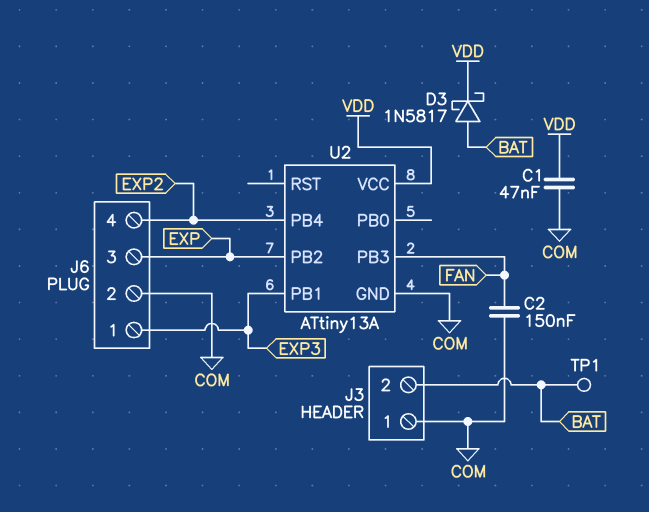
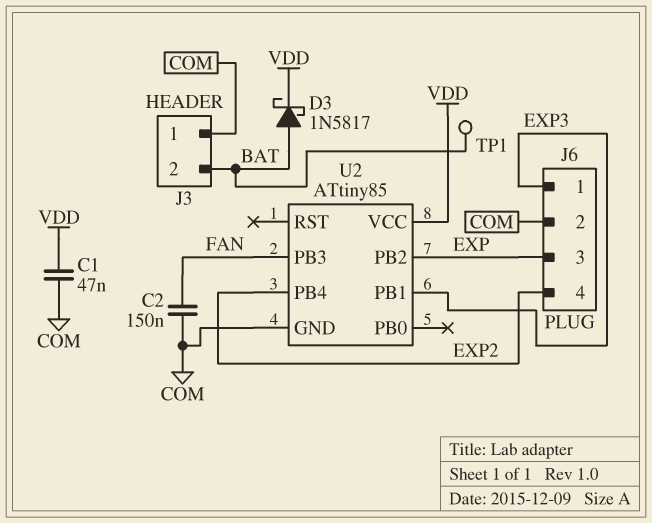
U2: ATtiny13A -> ATtiny85

